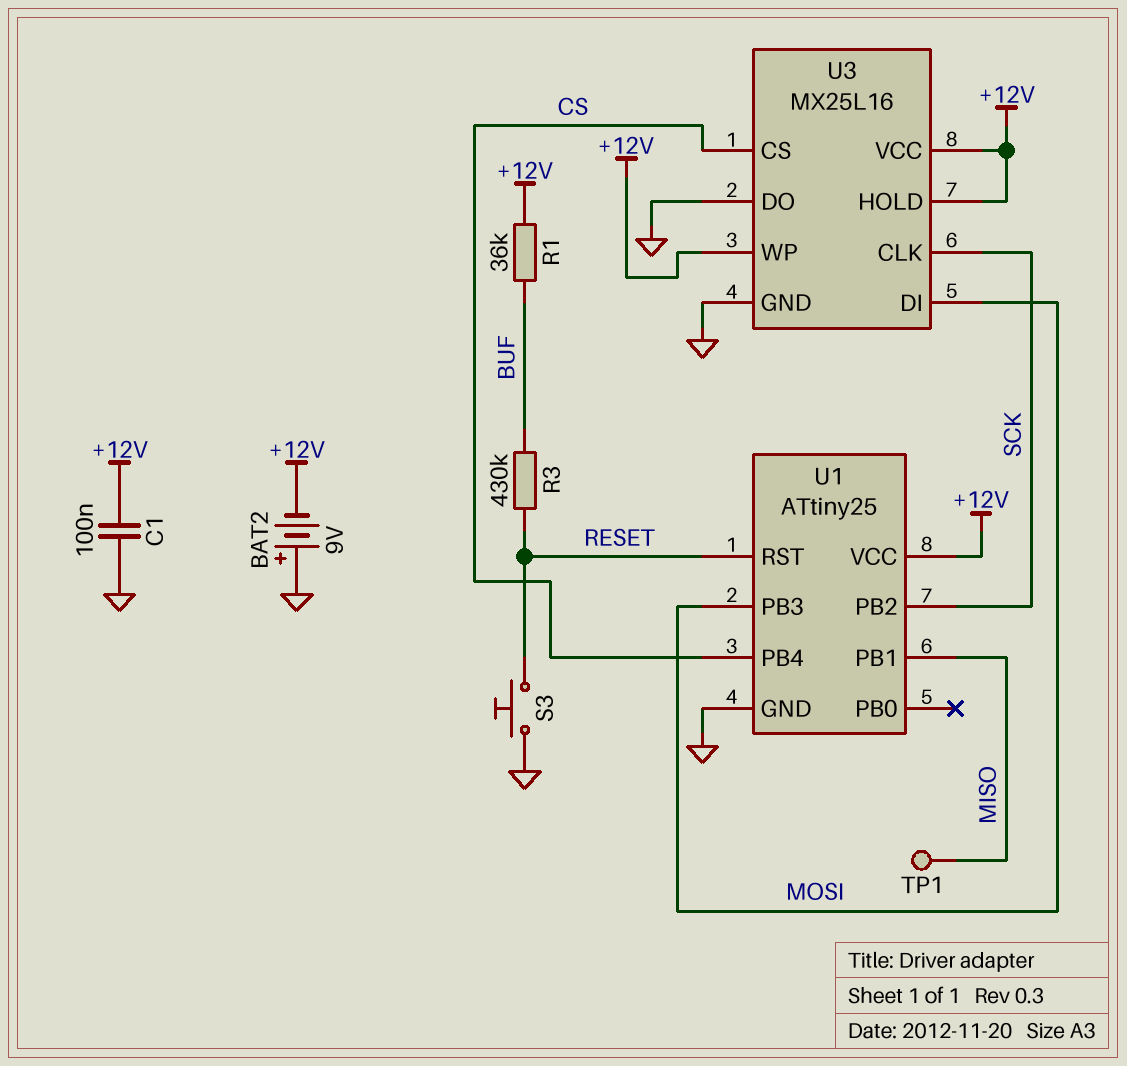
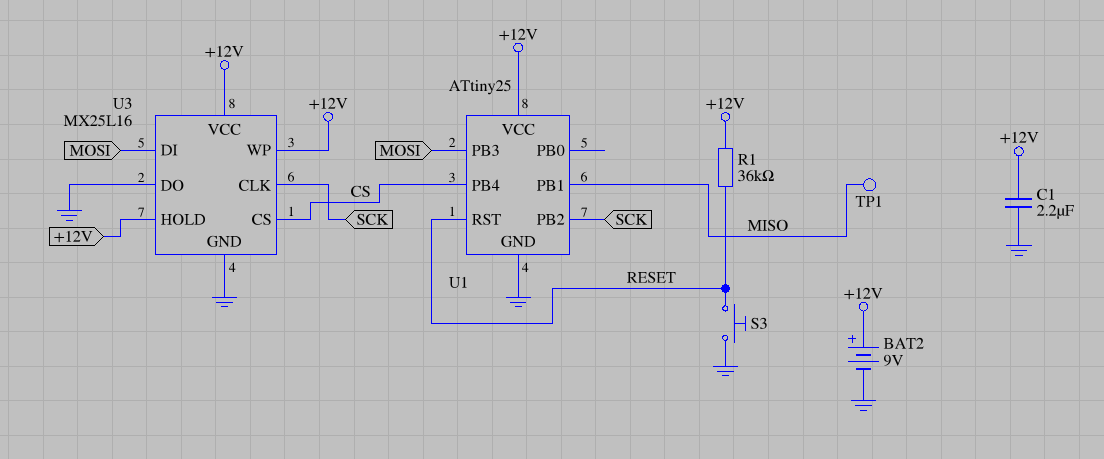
BAT2: 9V (plus GND, minus +12V) -> 9V (plus +12V, minus GND)
C1: 100nF (+12V, GND) -> 2.2uF (+12V, GND)
R1: 36k (+12V, BUF) -> 36k (+12V, RESET)
R3: 430k (BUF, RESET) -> none

